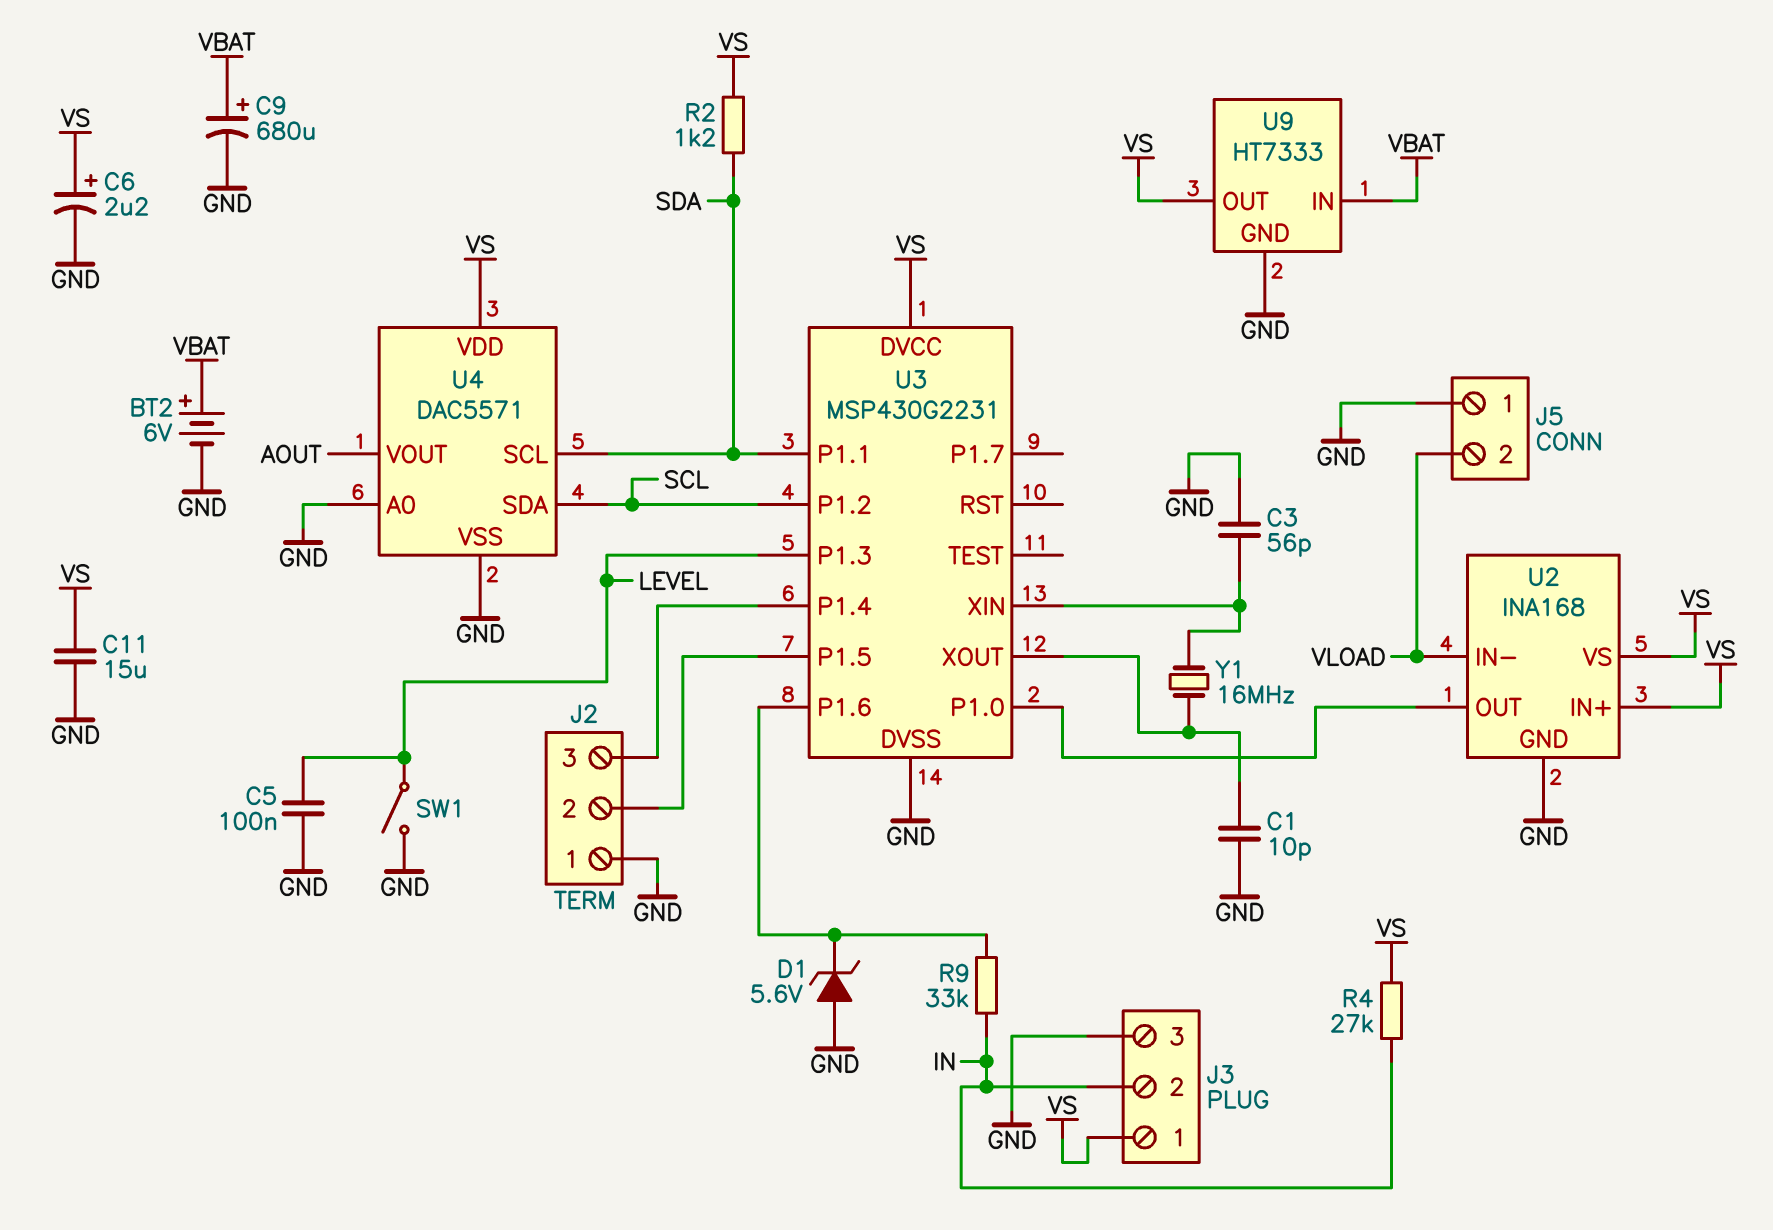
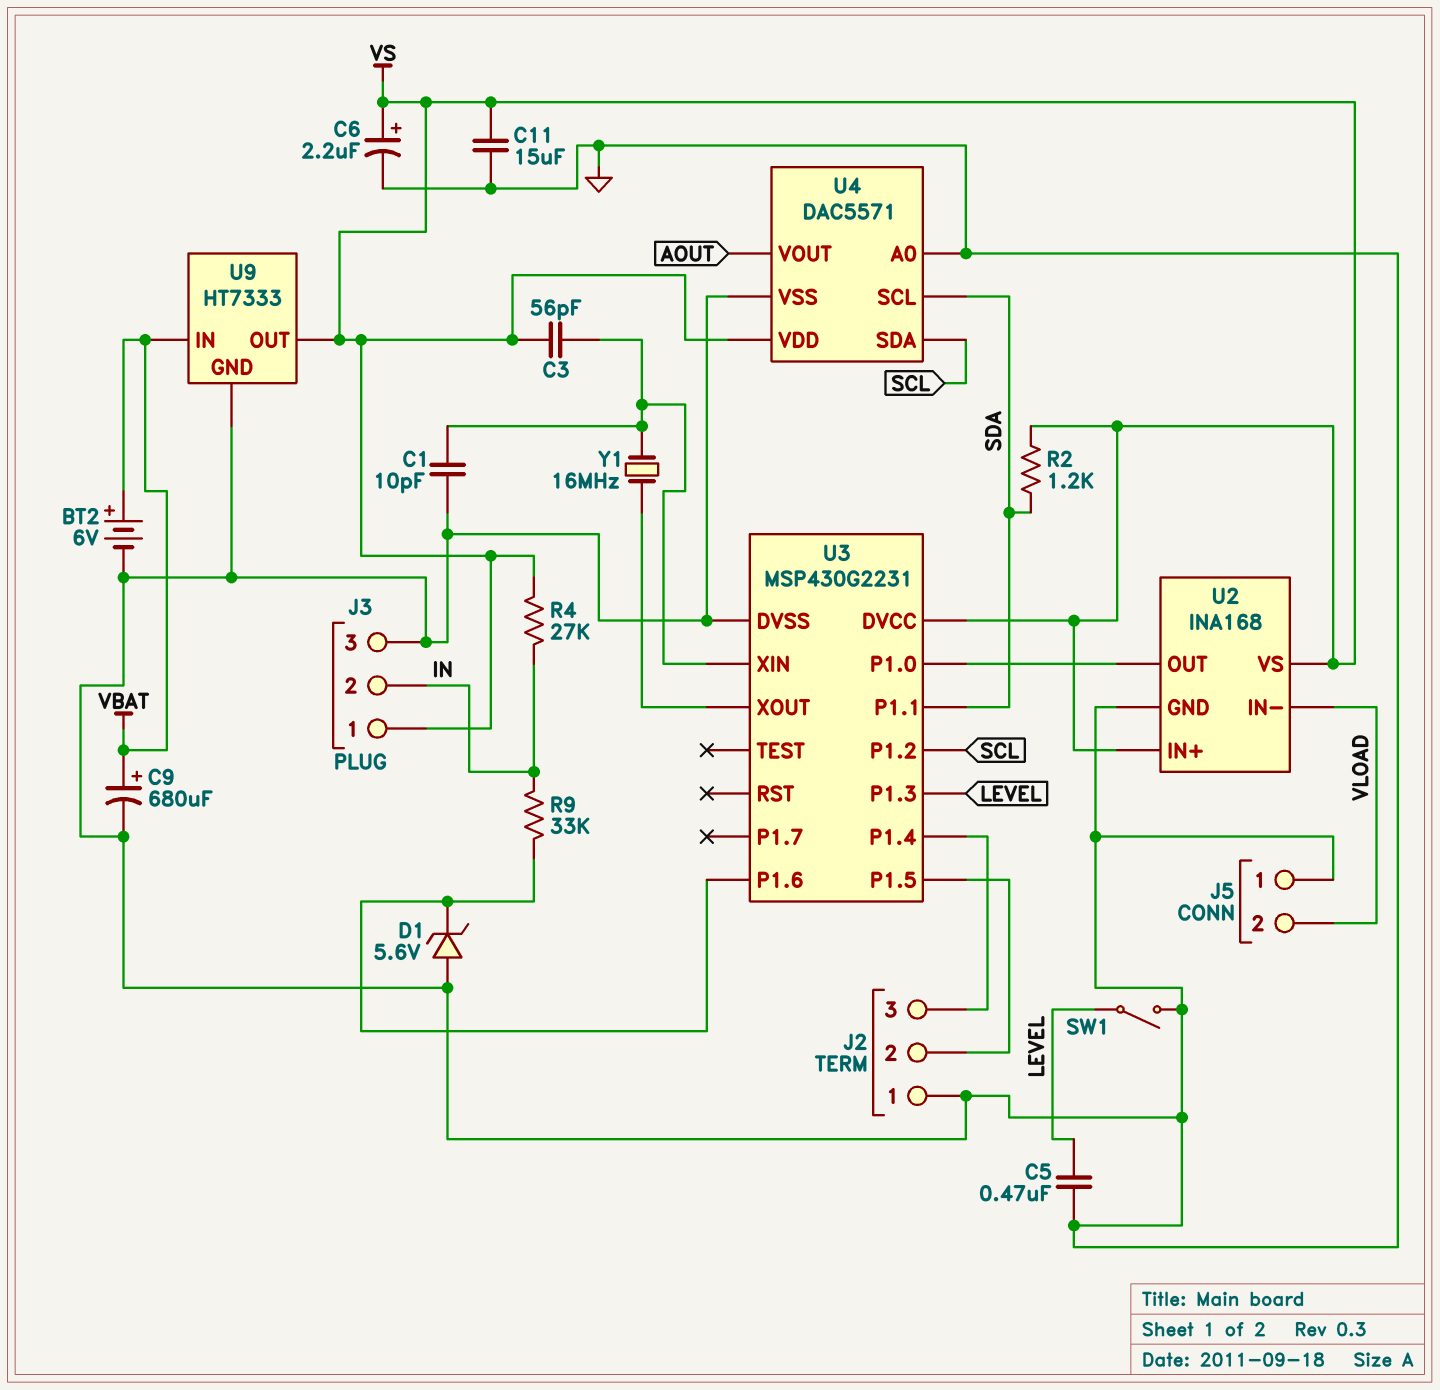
C1: 10pF (GND, U3/XOUT) -> 10pF (GND, U3/XIN)
C3: 56pF (GND, U3/XIN) -> 56pF (U3/XIN, VS)
C5: 100nF (GND, LEVEL) -> 470nF (GND, LEVEL)

